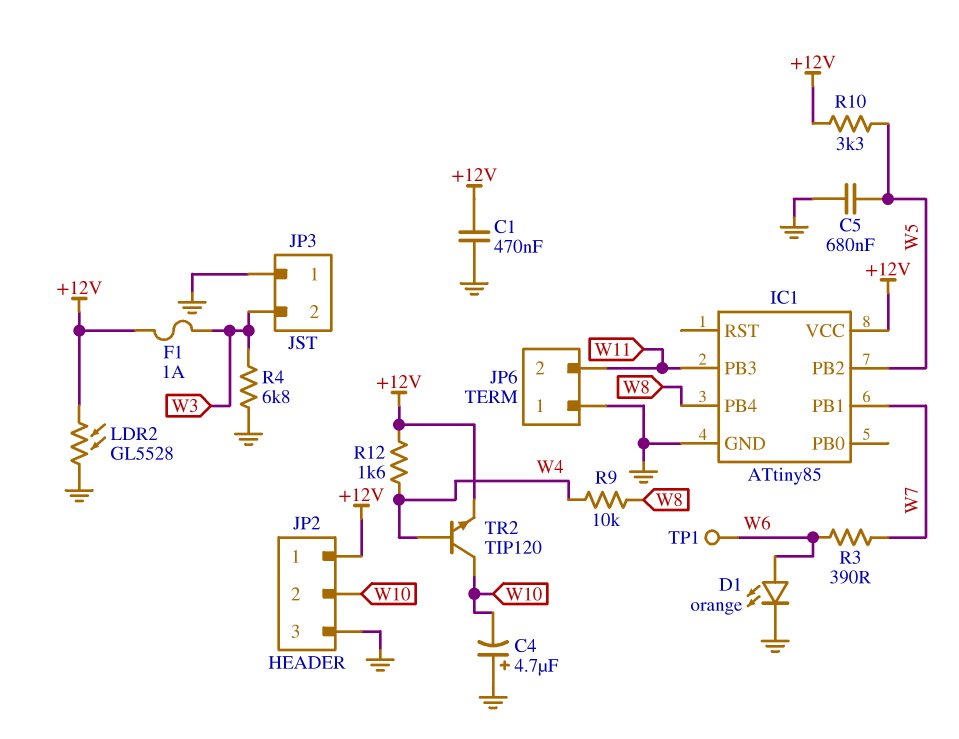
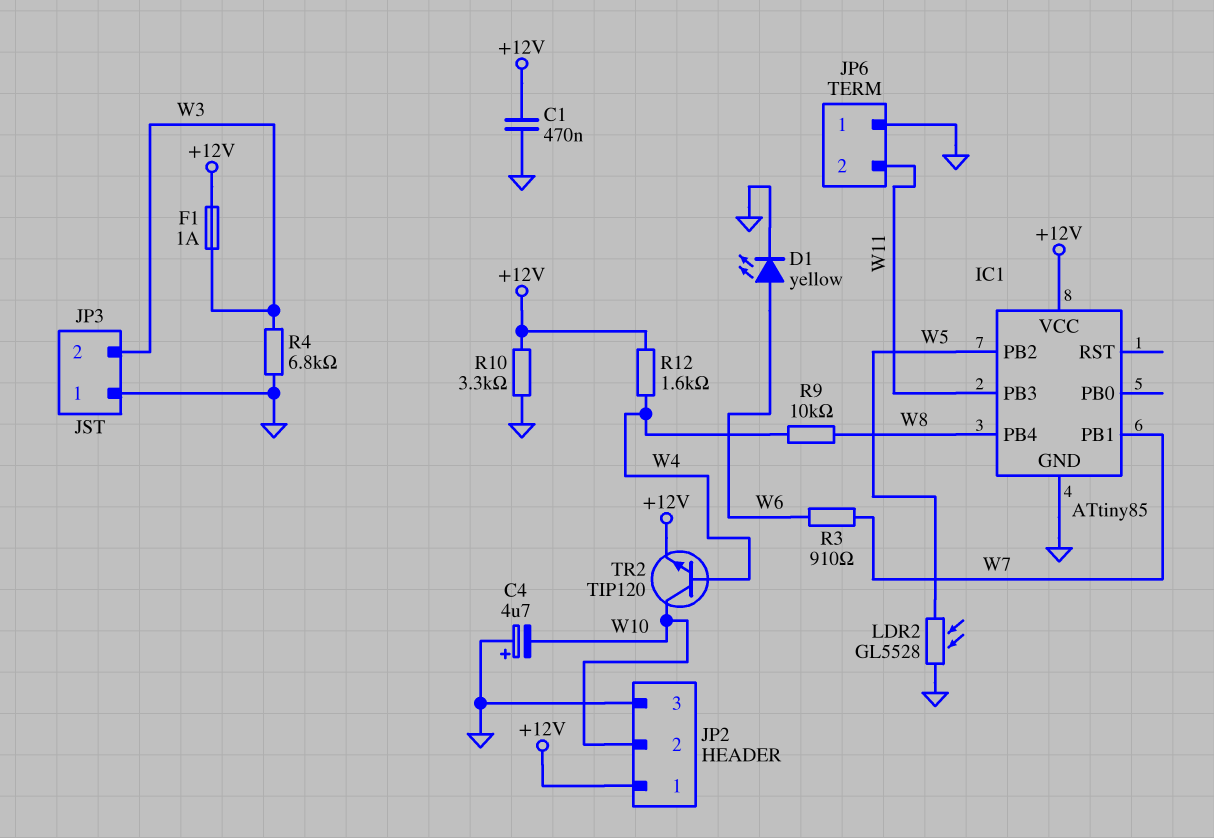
C5: 680nF (GND, W5) -> none
D1: LED orange (A W6, K GND) -> LED yellow (A W6, K GND)
LDR2: GL5528 (+12V, GND) -> GL5528 (GND, W5)
R3: 390 (W6, W7) -> 910 (W6, W7)
R10: 3.3k (+12V, W5) -> 3.3k (+12V, GND)
TP1: test point (W6) -> none

